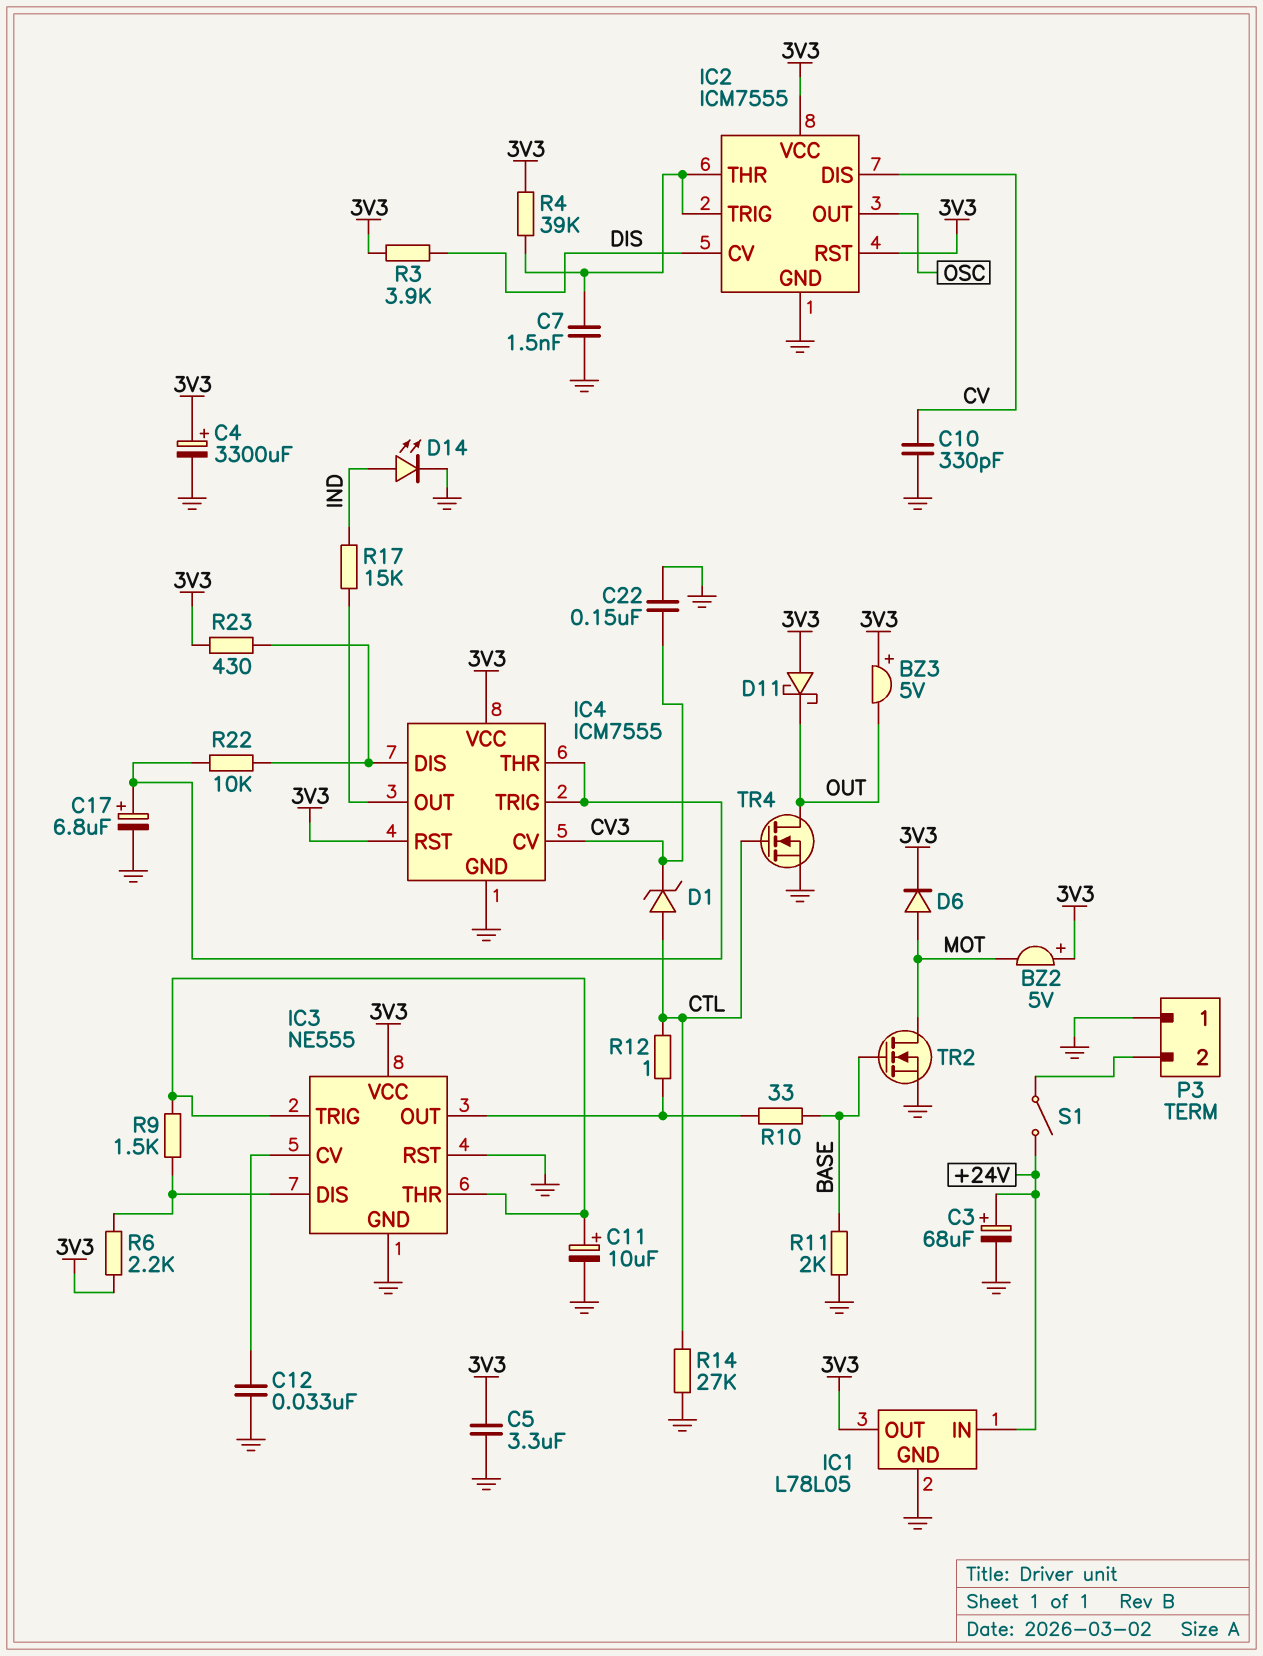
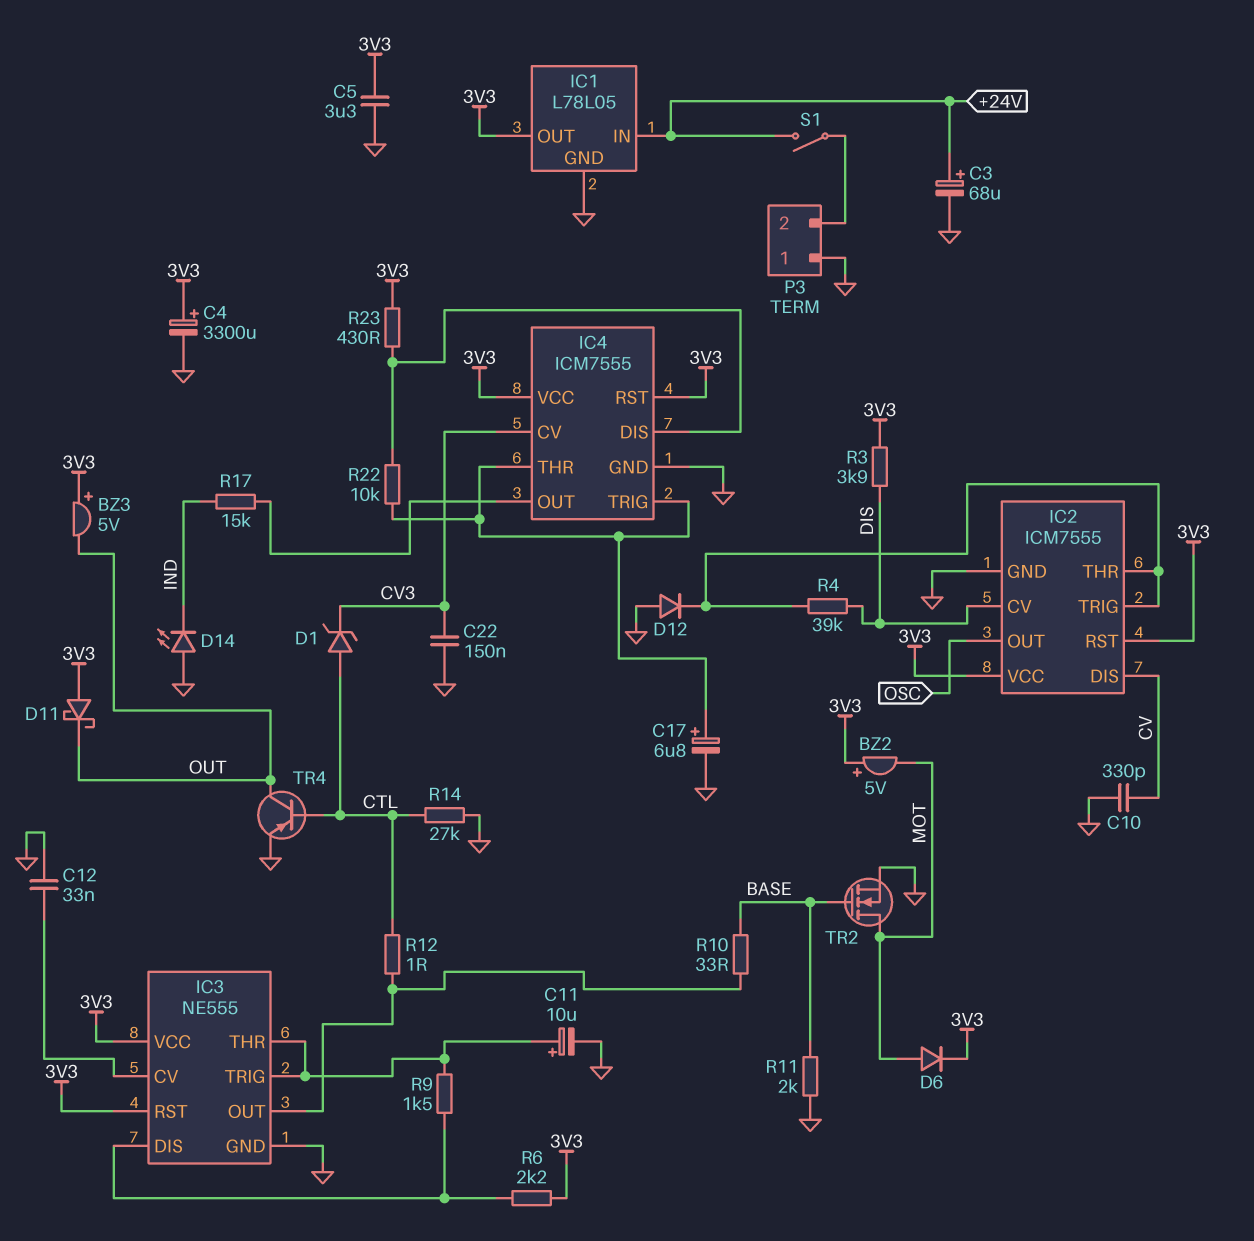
C7: 1.5nF (GND, IC2/THR) -> none
D12: none -> diode (A GND, K IC2/THR)
D14: LED (A IND, K GND) -> LED (A GND, K IND)
IC3 pin RST: GND -> 3V3
R4: 39k (3V3, IC2/THR) -> 39k (DIS, IC2/THR)
TR4: NMOS (G CTL, D OUT, S GND) -> PNP (B CTL, C OUT, E GND)

